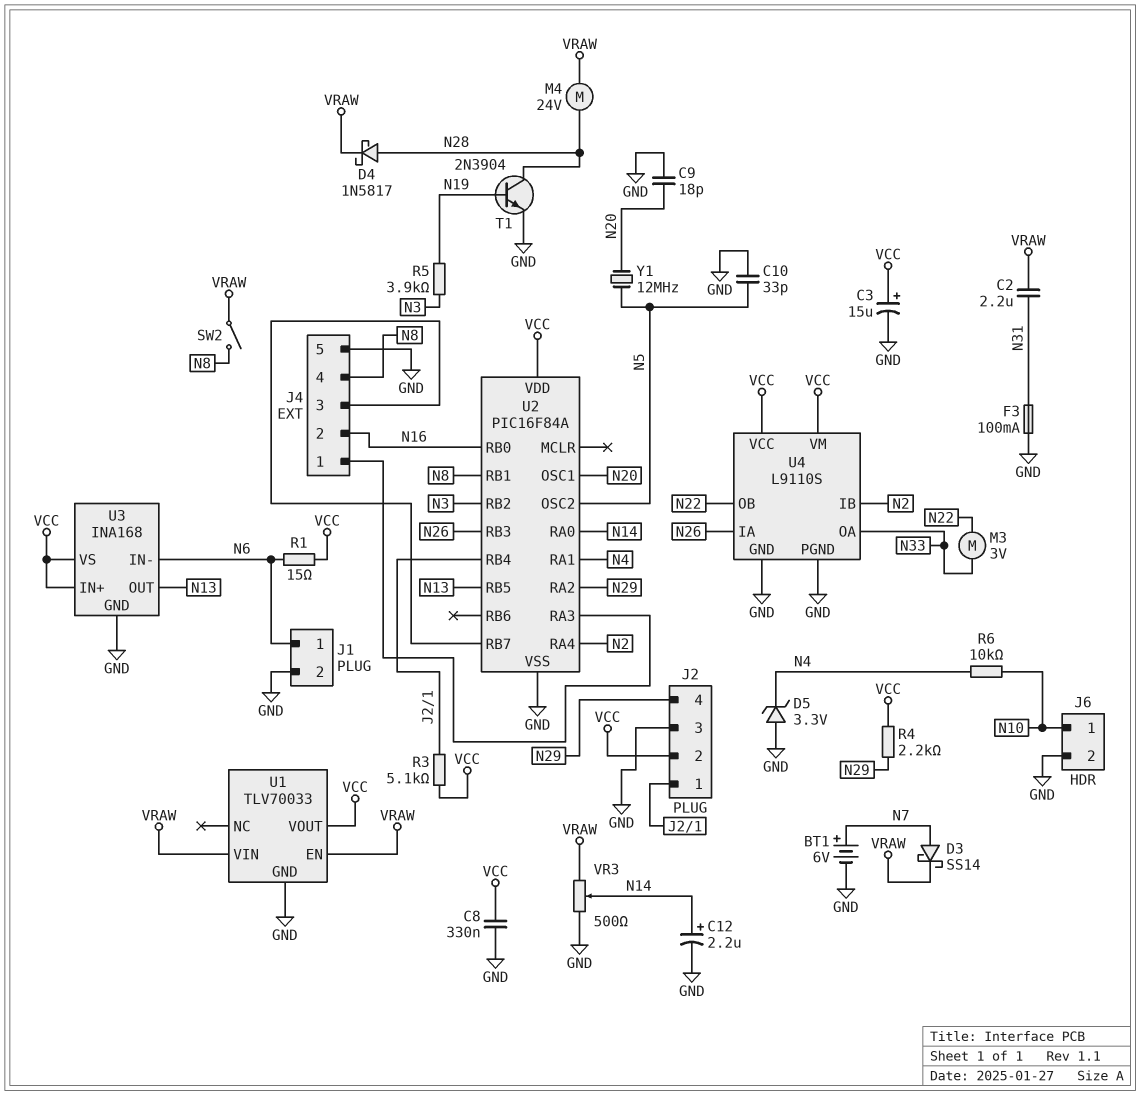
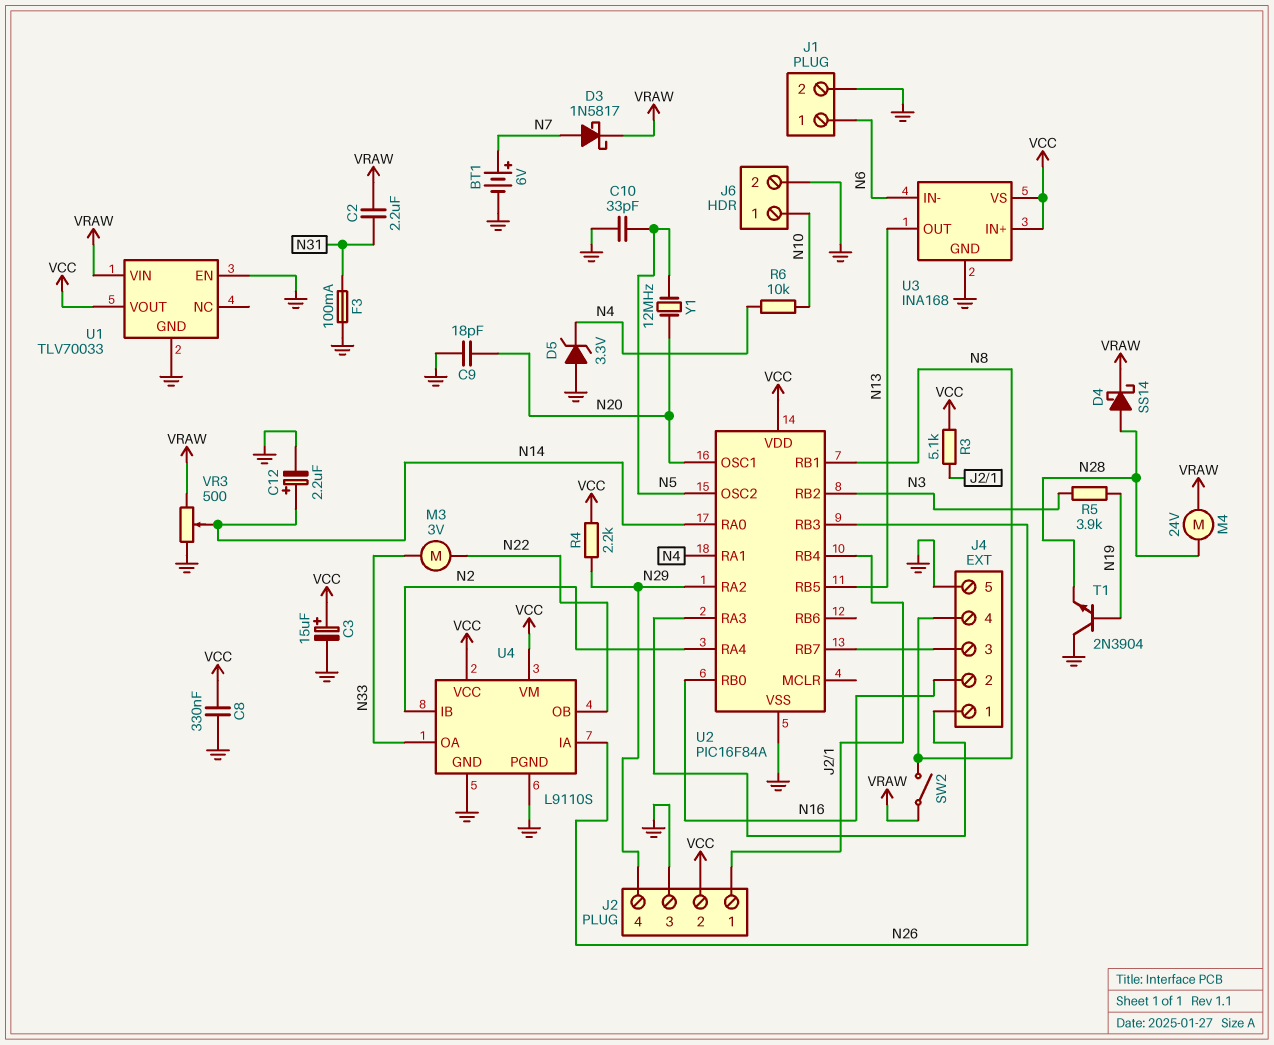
D3: schottky SS14 (A N7, K VRAW) -> schottky 1N5817 (A N7, K VRAW)
D4: schottky 1N5817 (A N28, K VRAW) -> schottky SS14 (A N28, K VRAW)
R1: 15 (N6, VCC) -> none
T1: NPN 2N3904 (B N19, C N28, E GND) -> NPN 2N3904 (B N19, C GND, E N28)
U1 pin EN: VRAW -> GND

